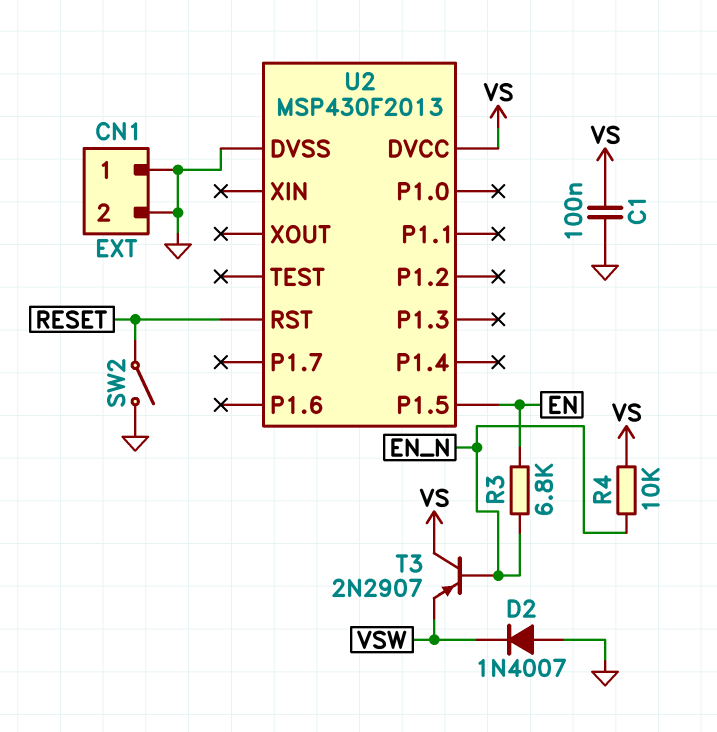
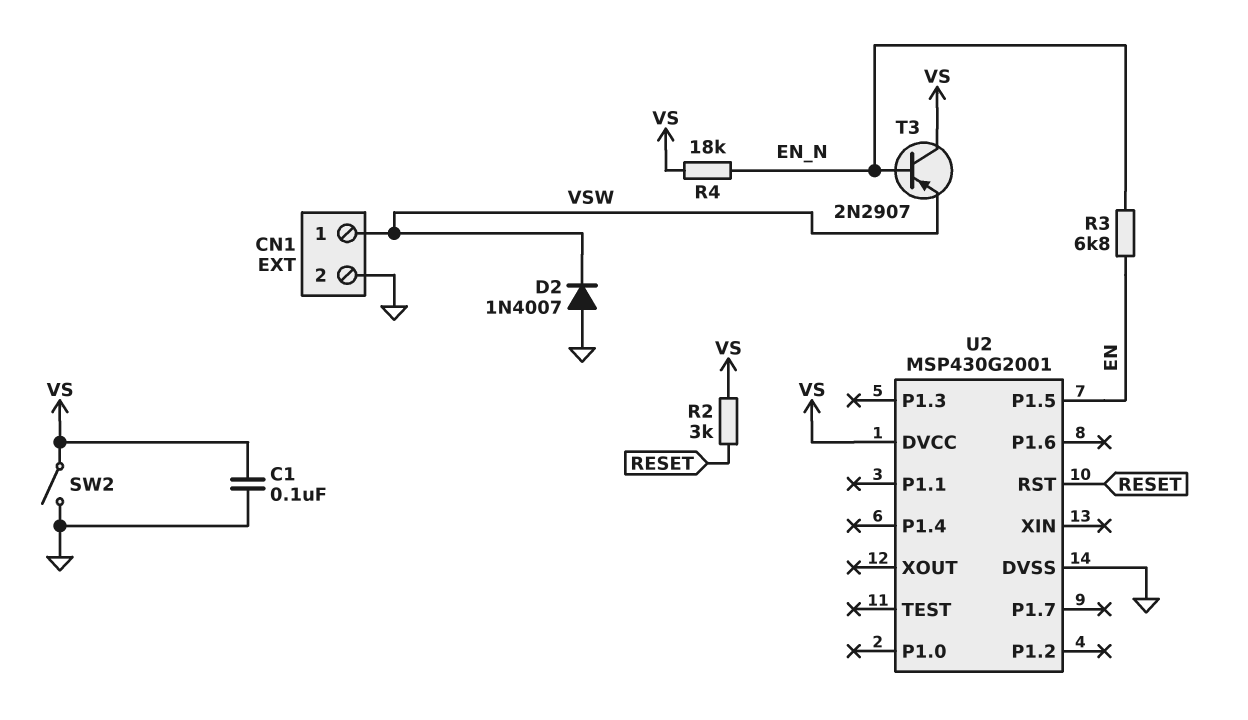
CN1 pin 1: GND -> VSW
R2: none -> 3k (RESET, VS)
R4: 10k (EN_N, VS) -> 18k (EN_N, VS)
SW2: switch (GND, RESET) -> switch (GND, VS)
U2: MSP430F2013 -> MSP430G2001

